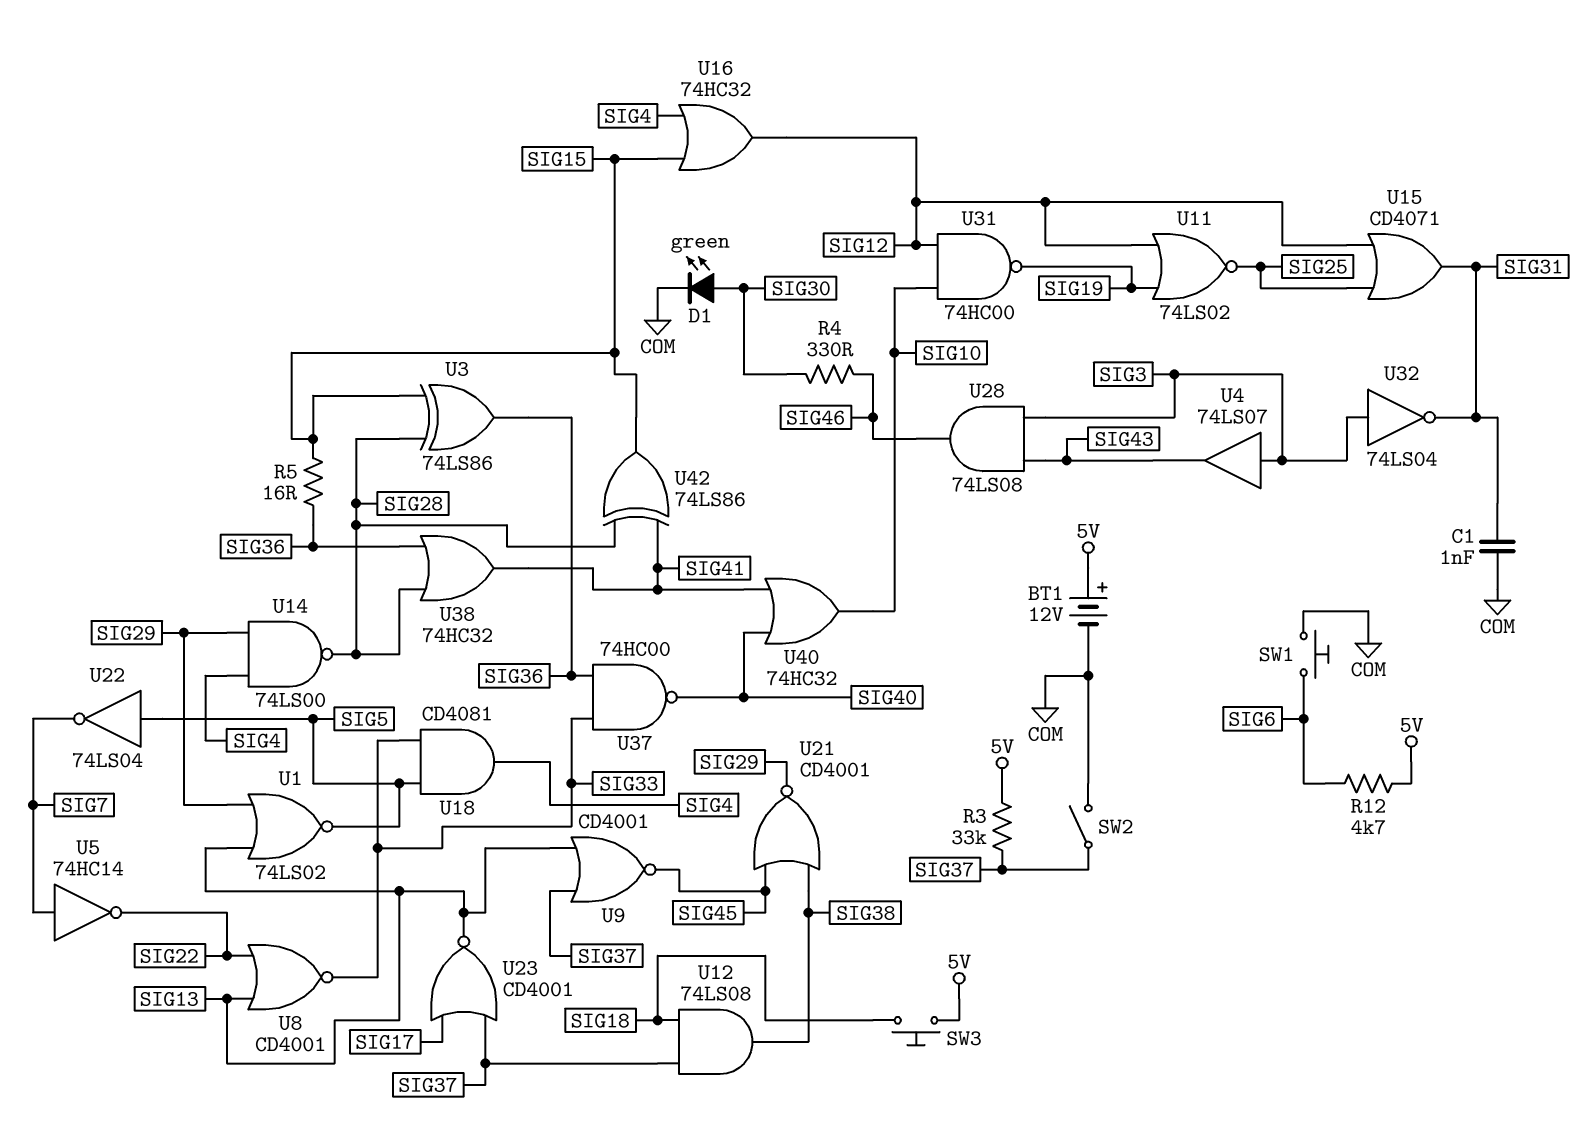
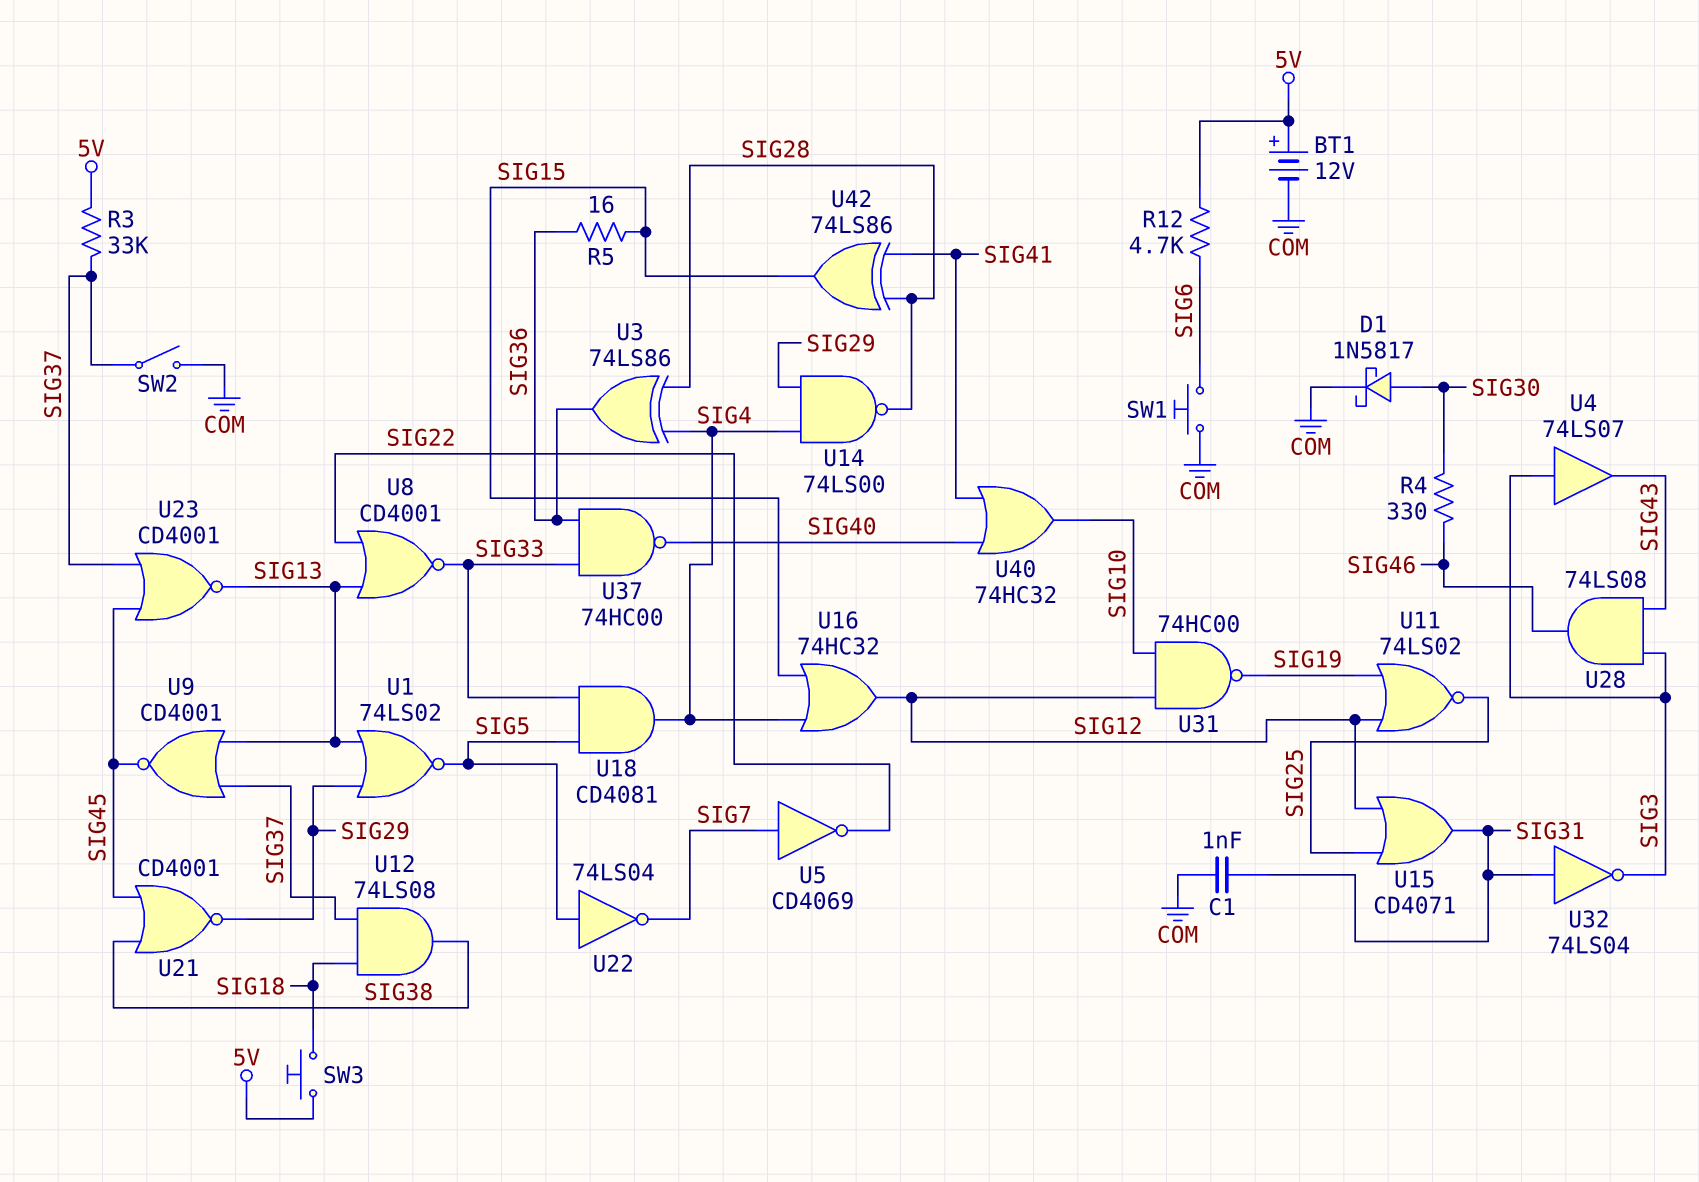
D1: LED green (A SIG30, K COM) -> schottky 1N5817 (A SIG30, K COM)
U3: XOR 74LS86 (in SIG15, in SIG28, out SIG36) -> XOR 74LS86 (in SIG4, in SIG28, out SIG36)
U5: NOT 74HC14 (in SIG7, out SIG22) -> NOT CD4069 (in SIG7, out SIG22)
U23: NOR CD4001 (in SIG17, in SIG37, out SIG13) -> NOR CD4001 (in SIG37, in SIG45, out SIG13)
U32: NOT 74LS04 (in SIG3, out SIG31) -> NOT 74LS04 (in SIG31, out SIG3)
U38: OR 74HC32 (in SIG28, in SIG36, out SIG41) -> none

